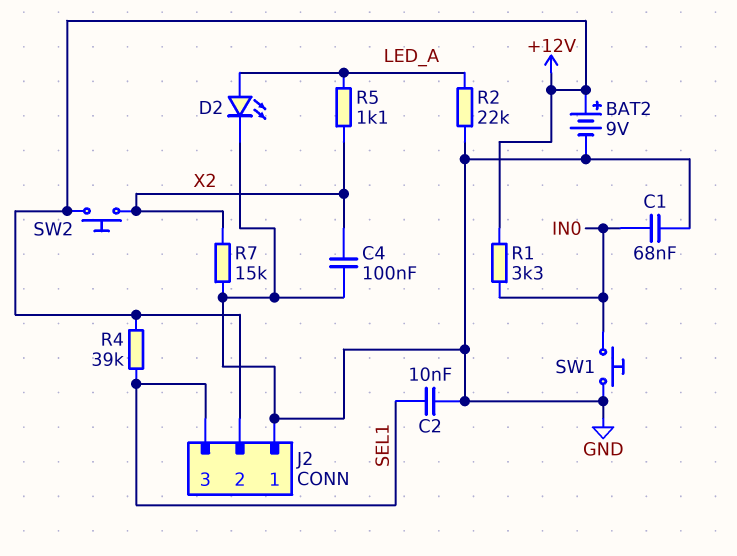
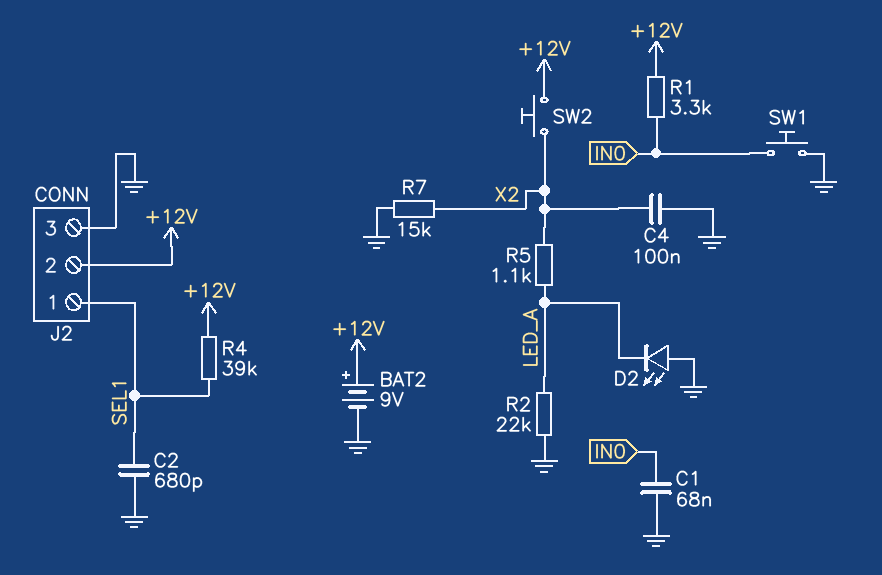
C2: 10nF (GND, SEL1) -> 680pF (GND, SEL1)
D2: LED (A LED_A, K GND) -> LED (A GND, K LED_A)
J2 pin 1: GND -> SEL1
J2 pin 3: SEL1 -> GND

